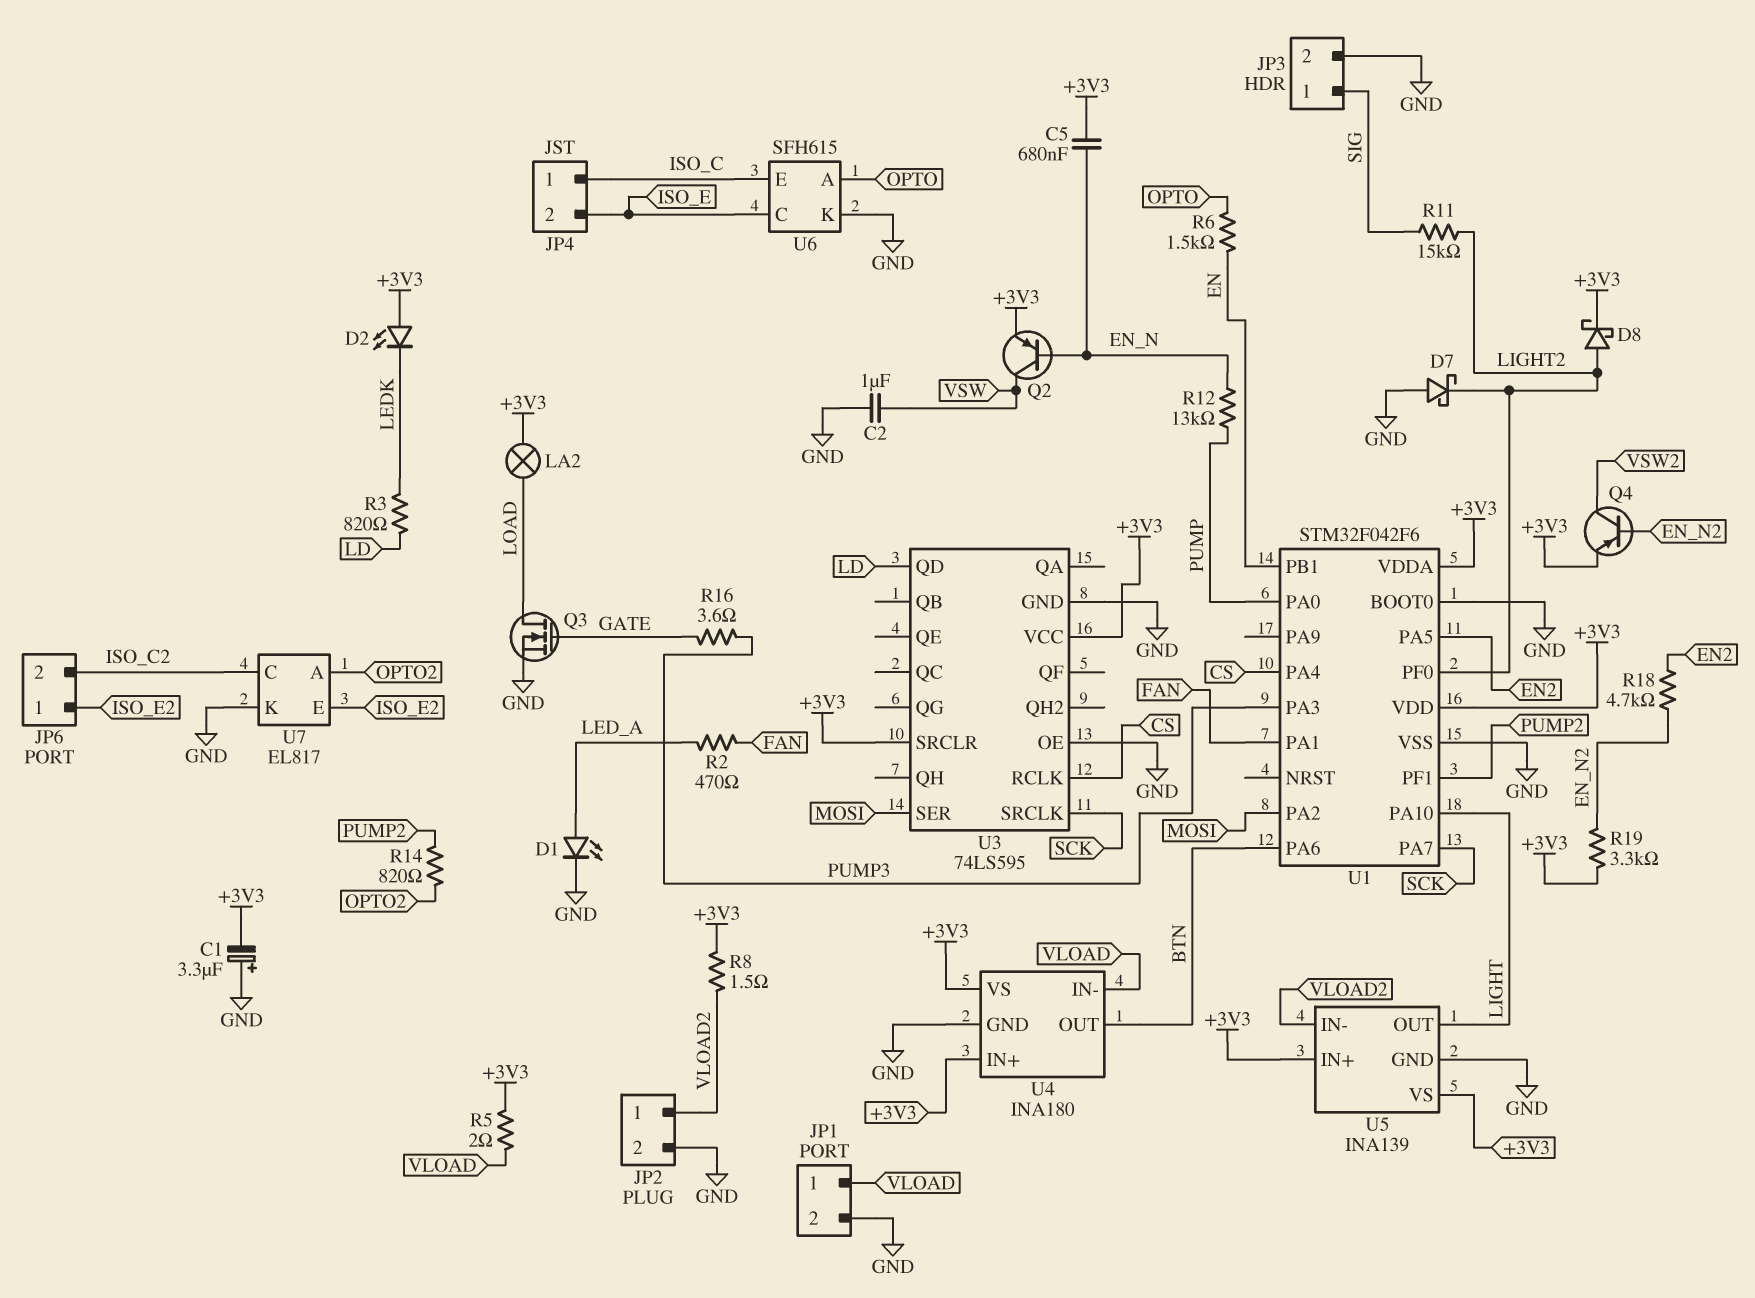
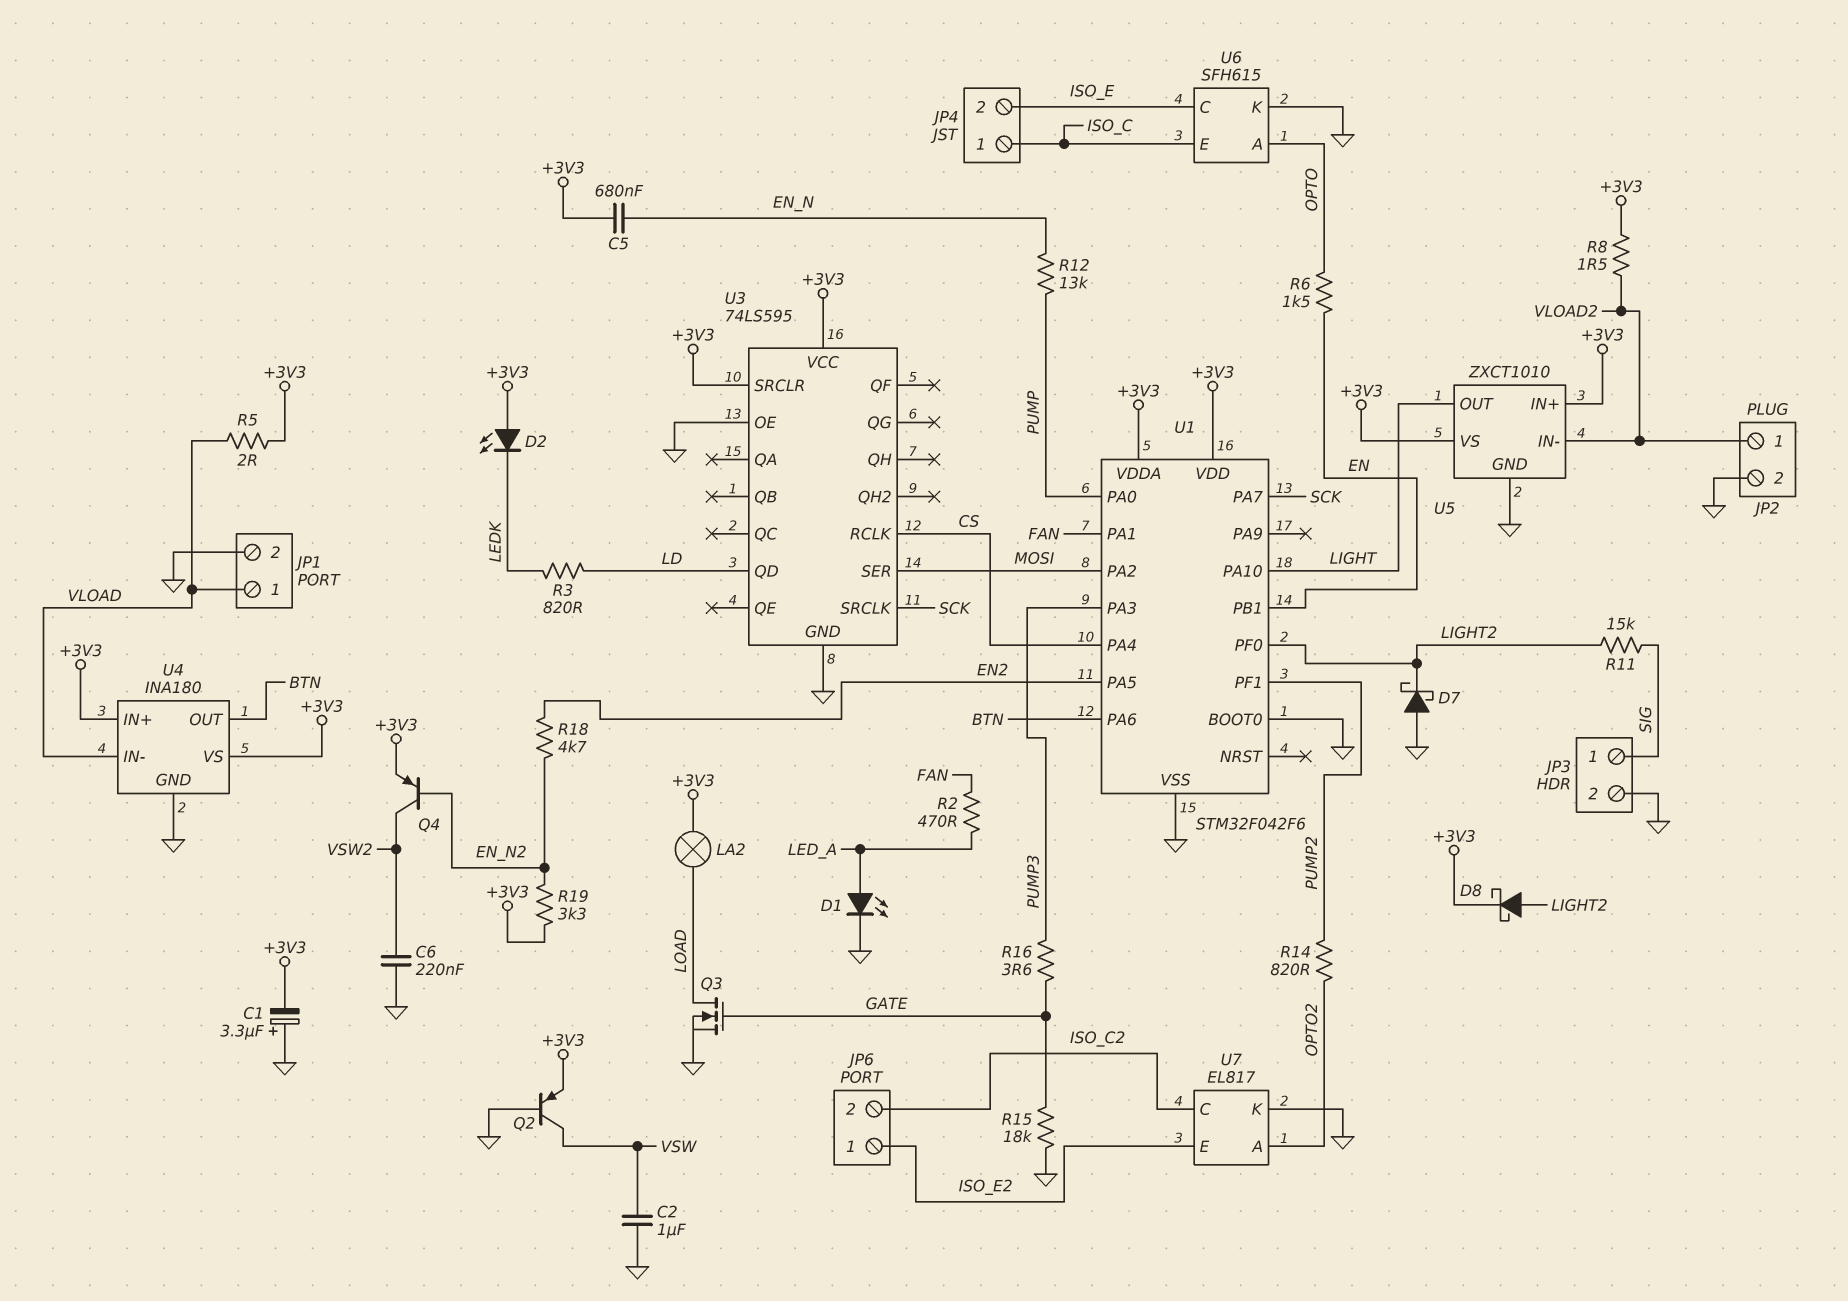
C6: none -> 220nF (GND, VSW2)
Q2: PNP (B EN_N, C VSW, E +3V3) -> PNP (B GND, C VSW, E +3V3)
R15: none -> 18k (GATE, GND)
U5: INA139 -> ZXCT1010

